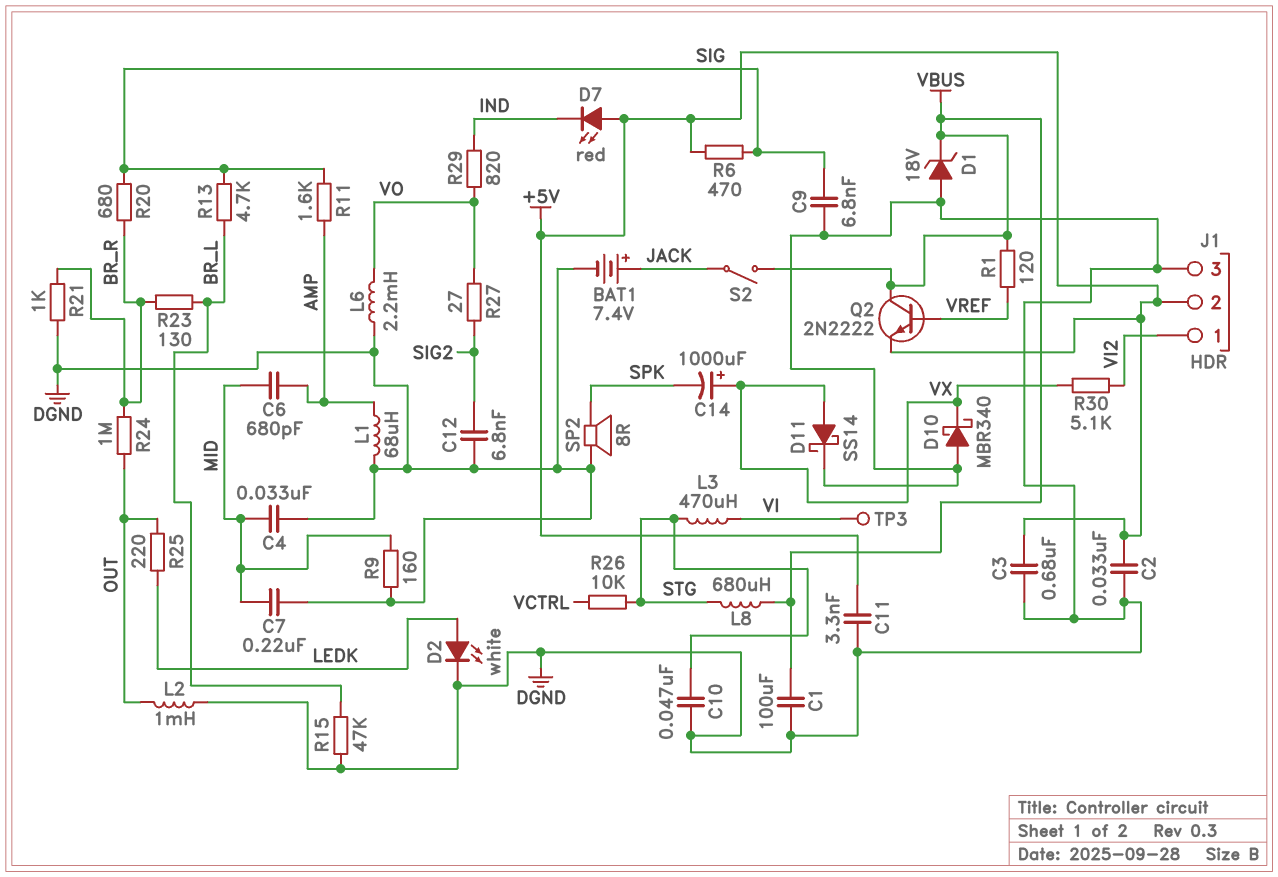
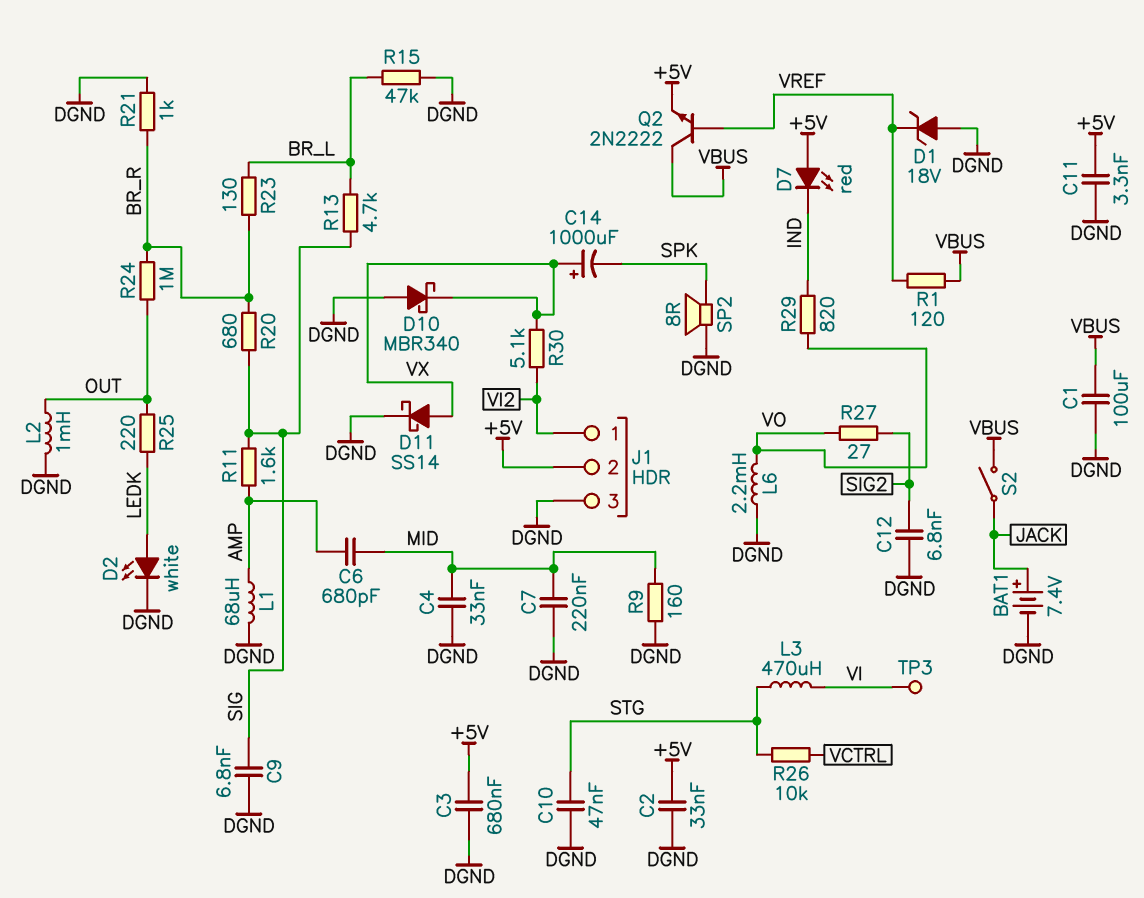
D1: zener 18V (A DGND, K VBUS) -> zener 18V (A DGND, K VREF)
L8: 680uH (STG, VBUS) -> none
R6: 470 (+5V, SIG) -> none

